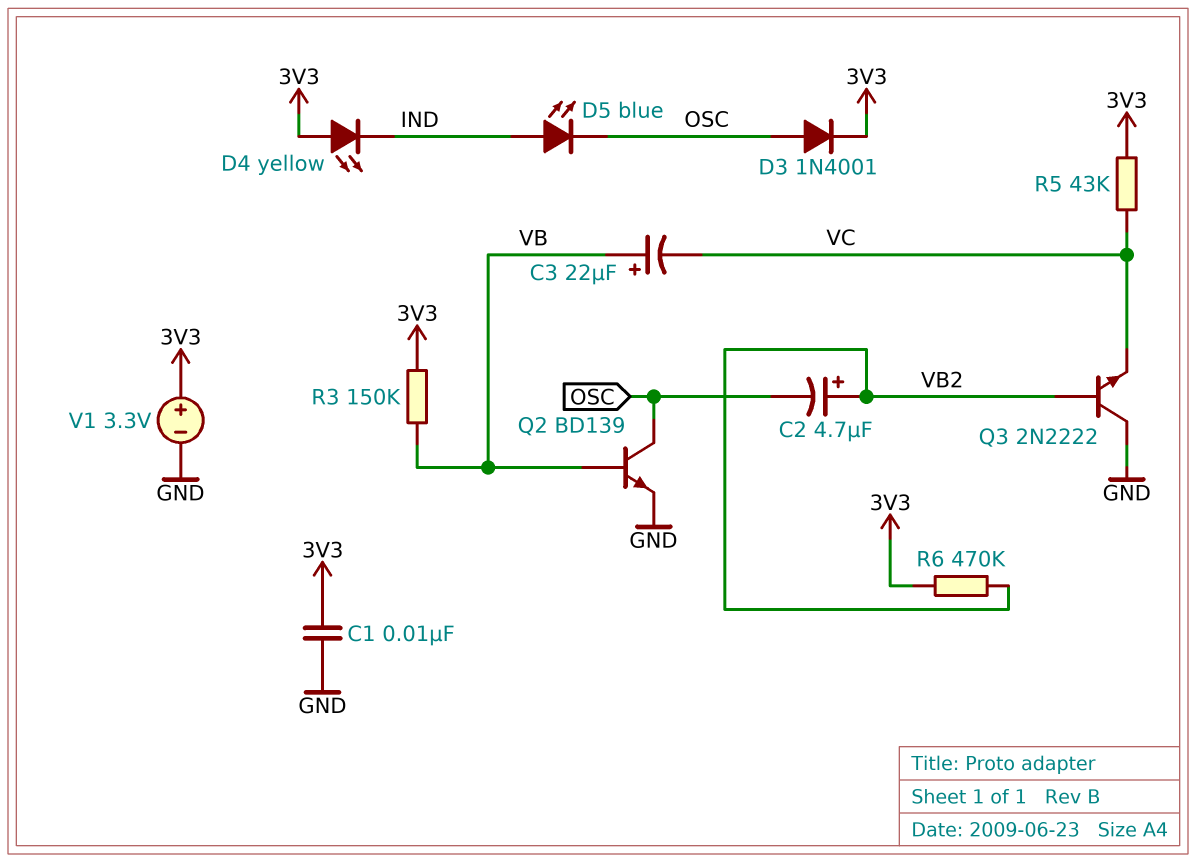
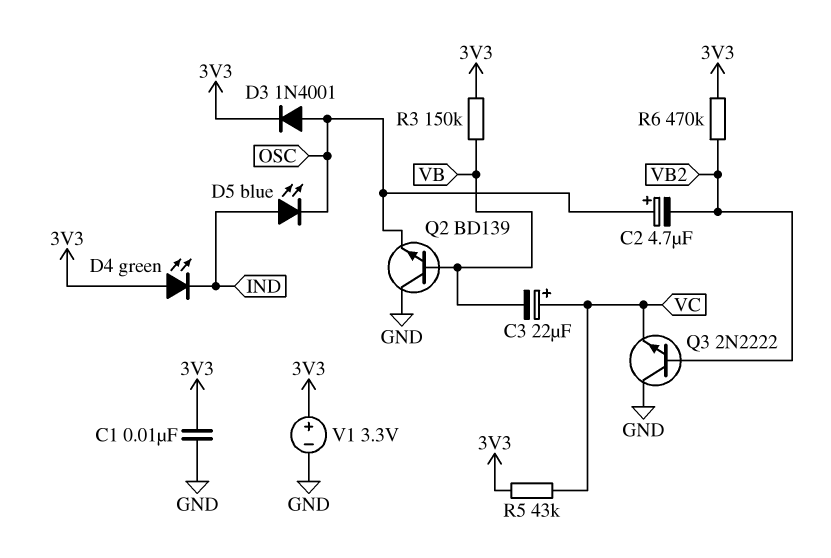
C2: 4.7uF (plus VB2, minus OSC) -> 4.7uF (plus OSC, minus VB2)
C3: 22uF (plus VB, minus VC) -> 22uF (plus VC, minus VB)
D4: LED yellow (A 3V3, K IND) -> LED green (A 3V3, K IND)
Q2: NPN BD139 (B VB, C OSC, E GND) -> NPN BD139 (B VB, C GND, E OSC)

